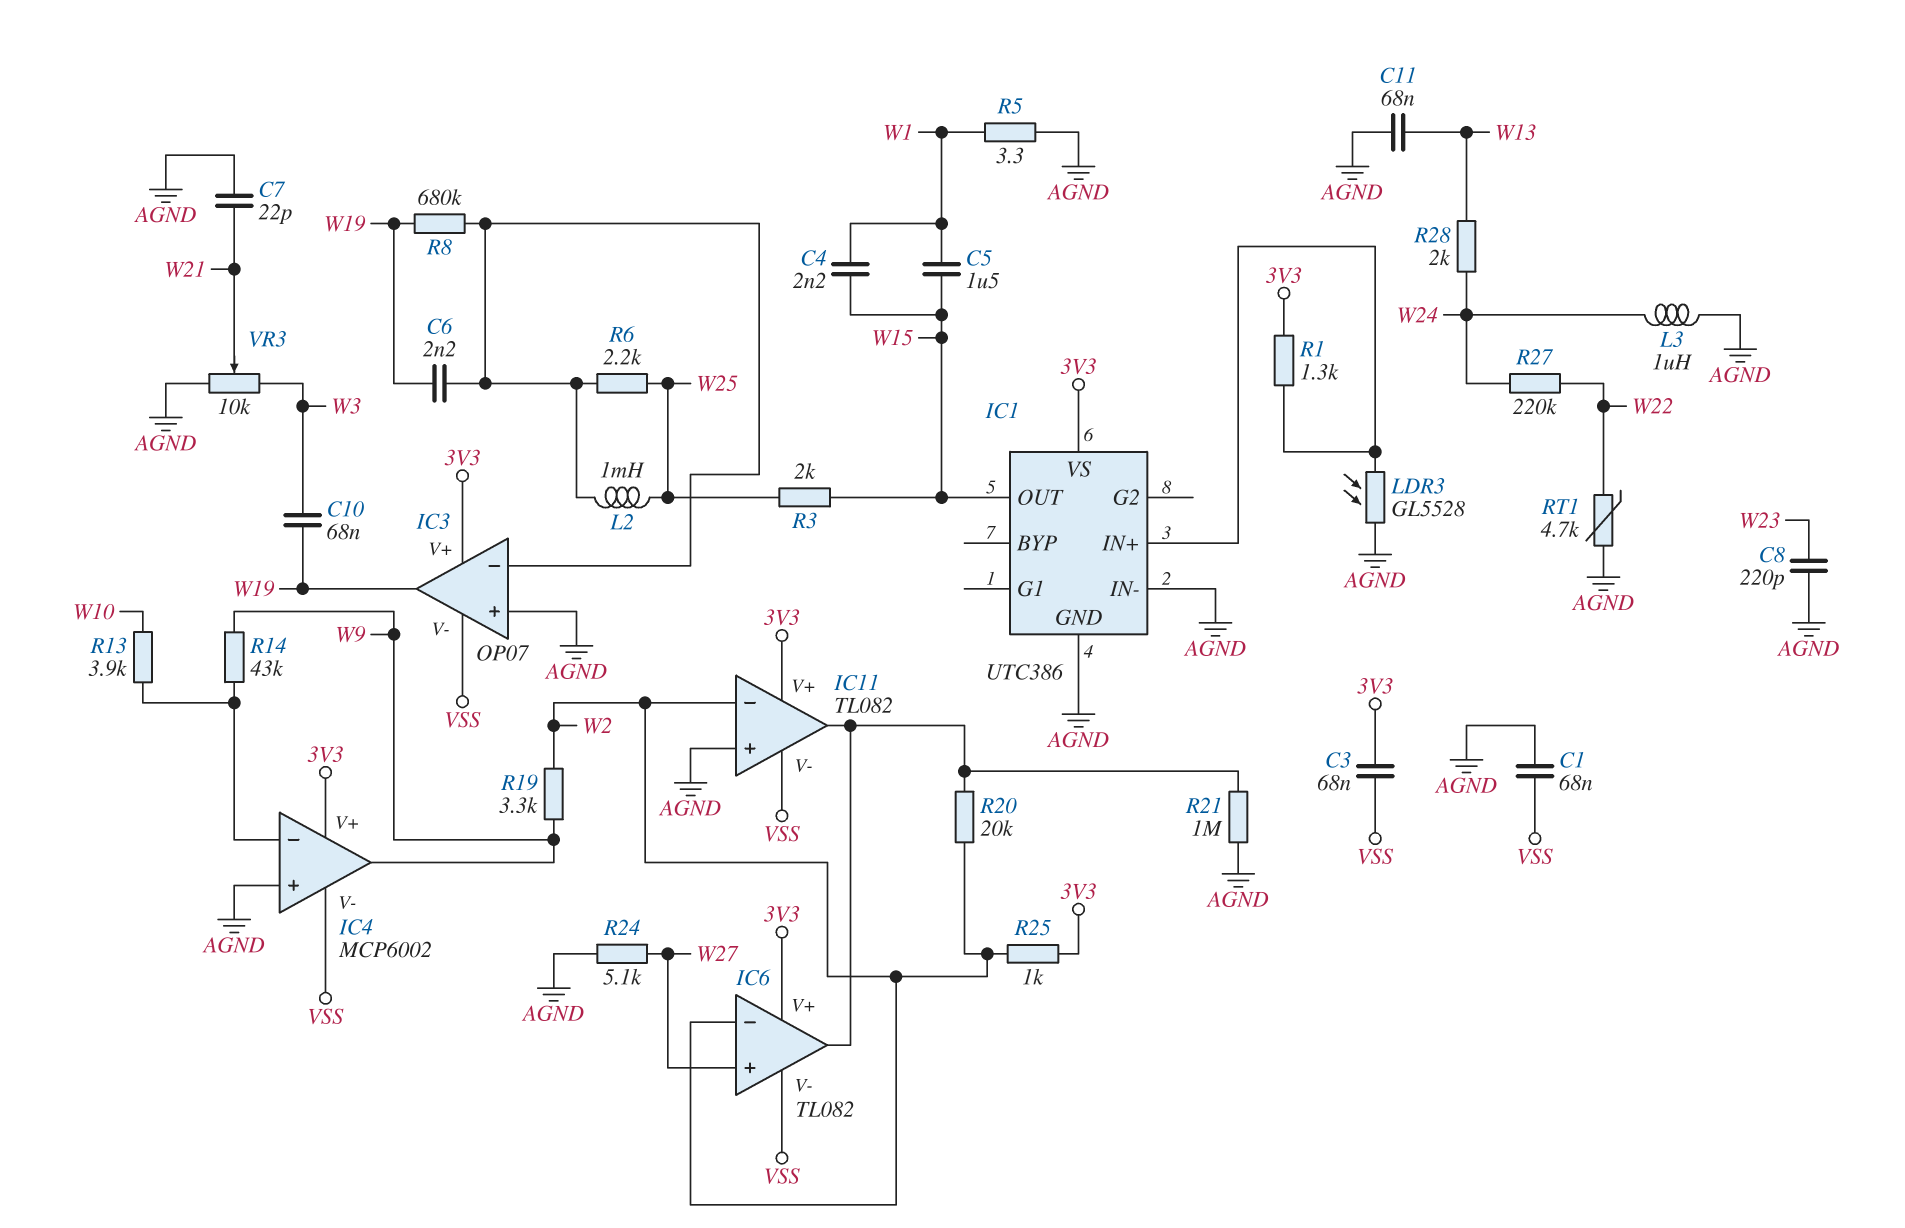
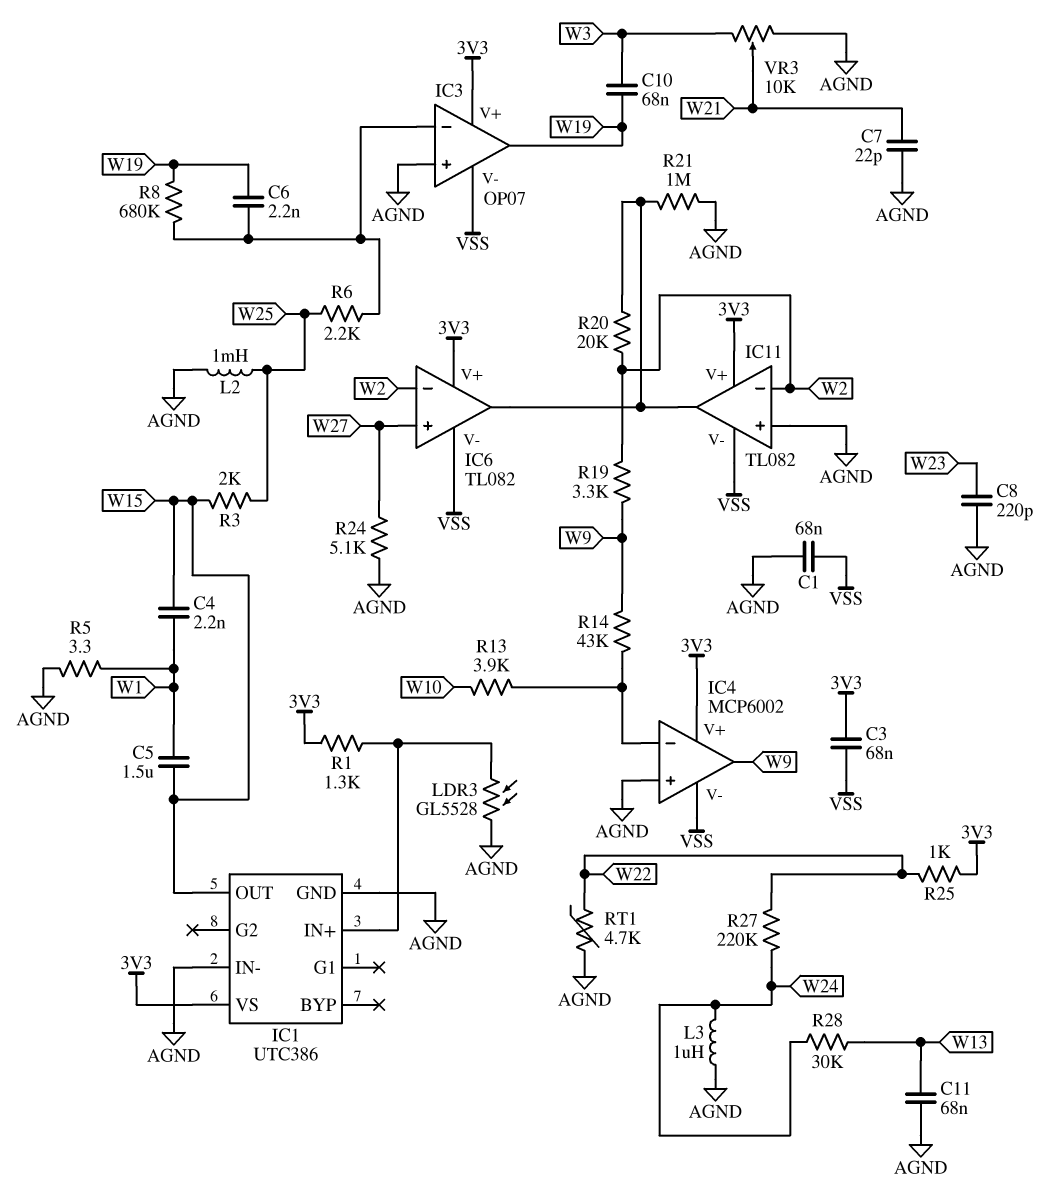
L2: 1mH (IC3/in-, W25) -> 1mH (AGND, W25)
R25: 1k (3V3, W2) -> 1k (3V3, W22)
R28: 2k (W13, W24) -> 30k (W13, W24)

